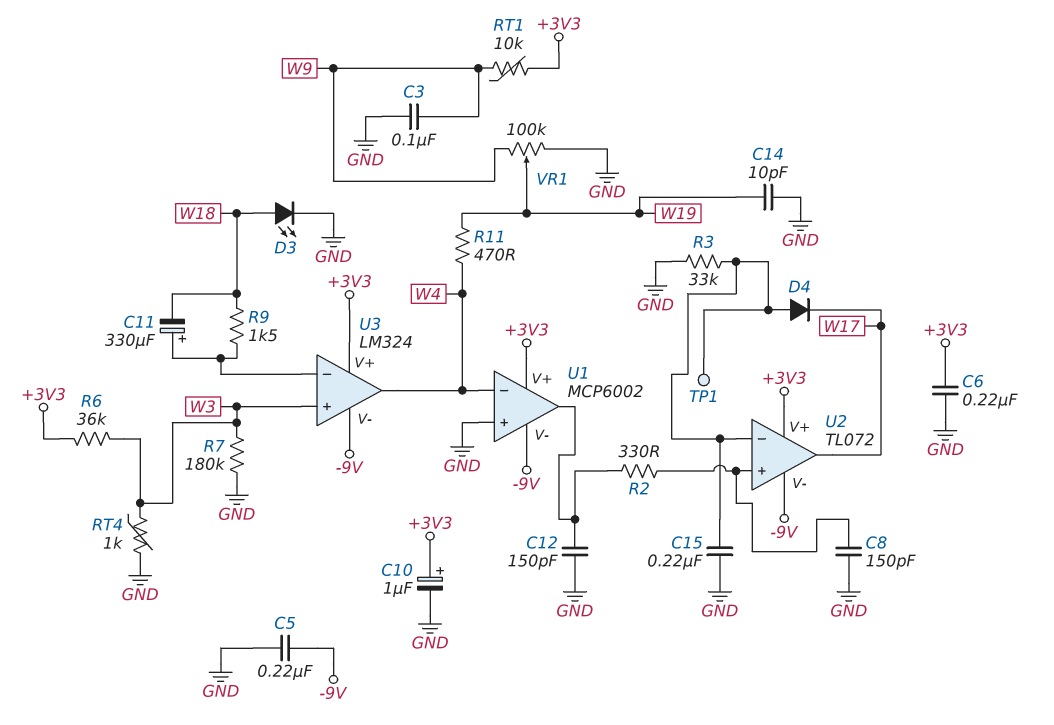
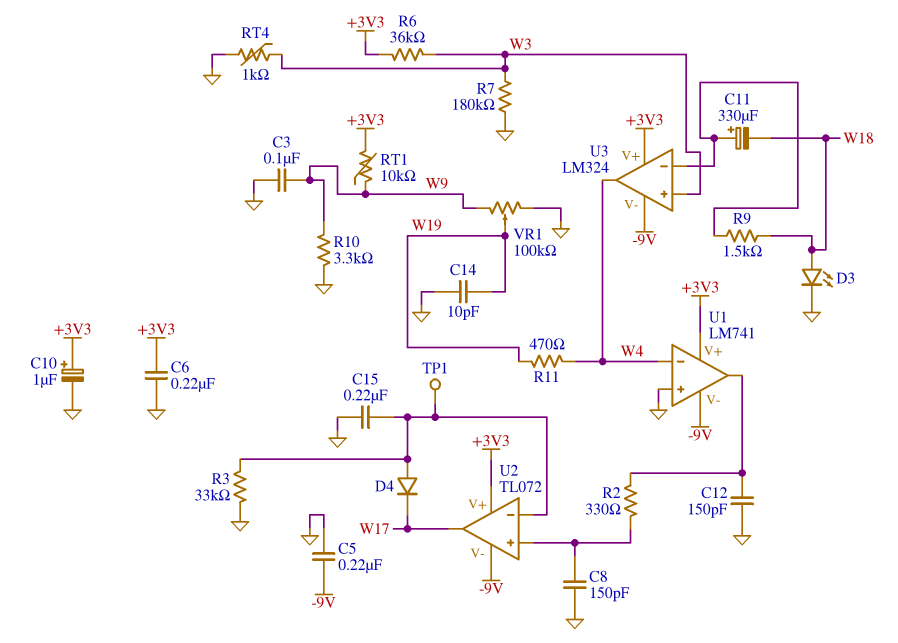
R10: none -> 3.3k (GND, W9)
U1: MCP6002 -> LM741

